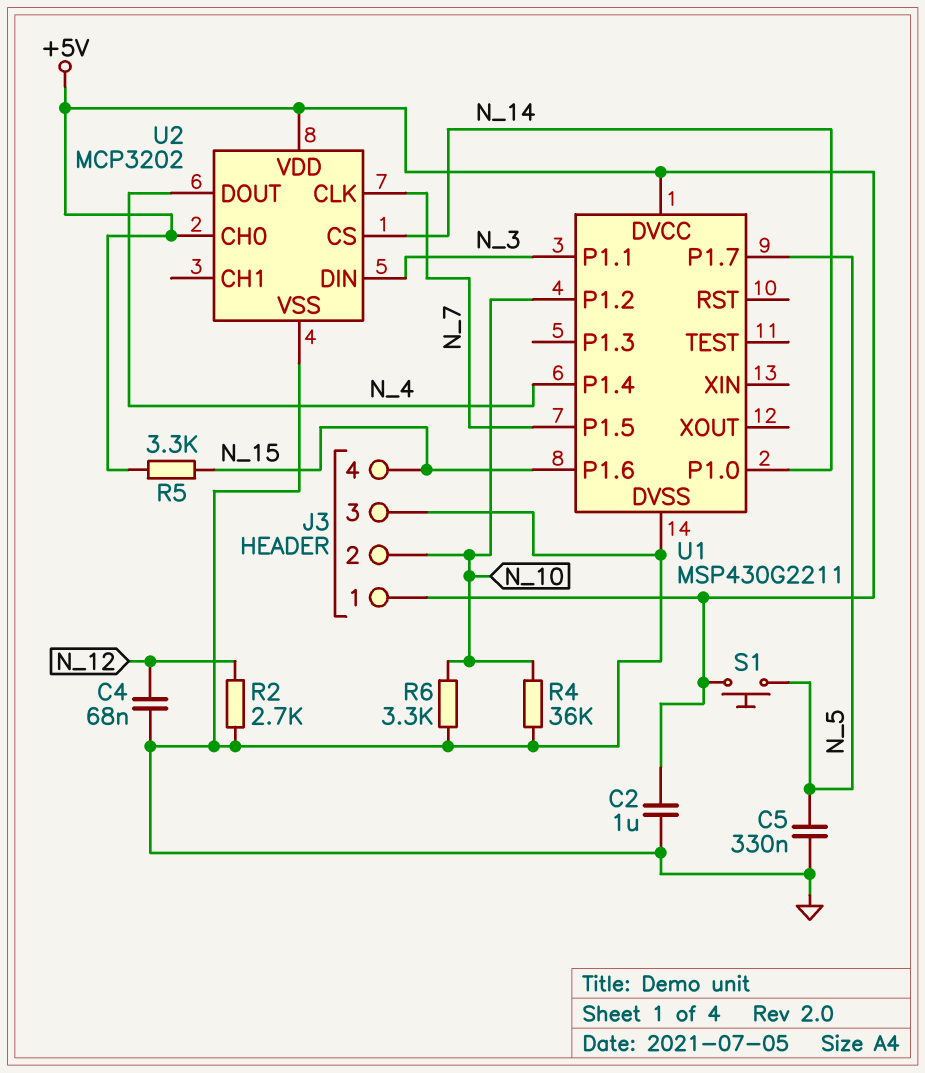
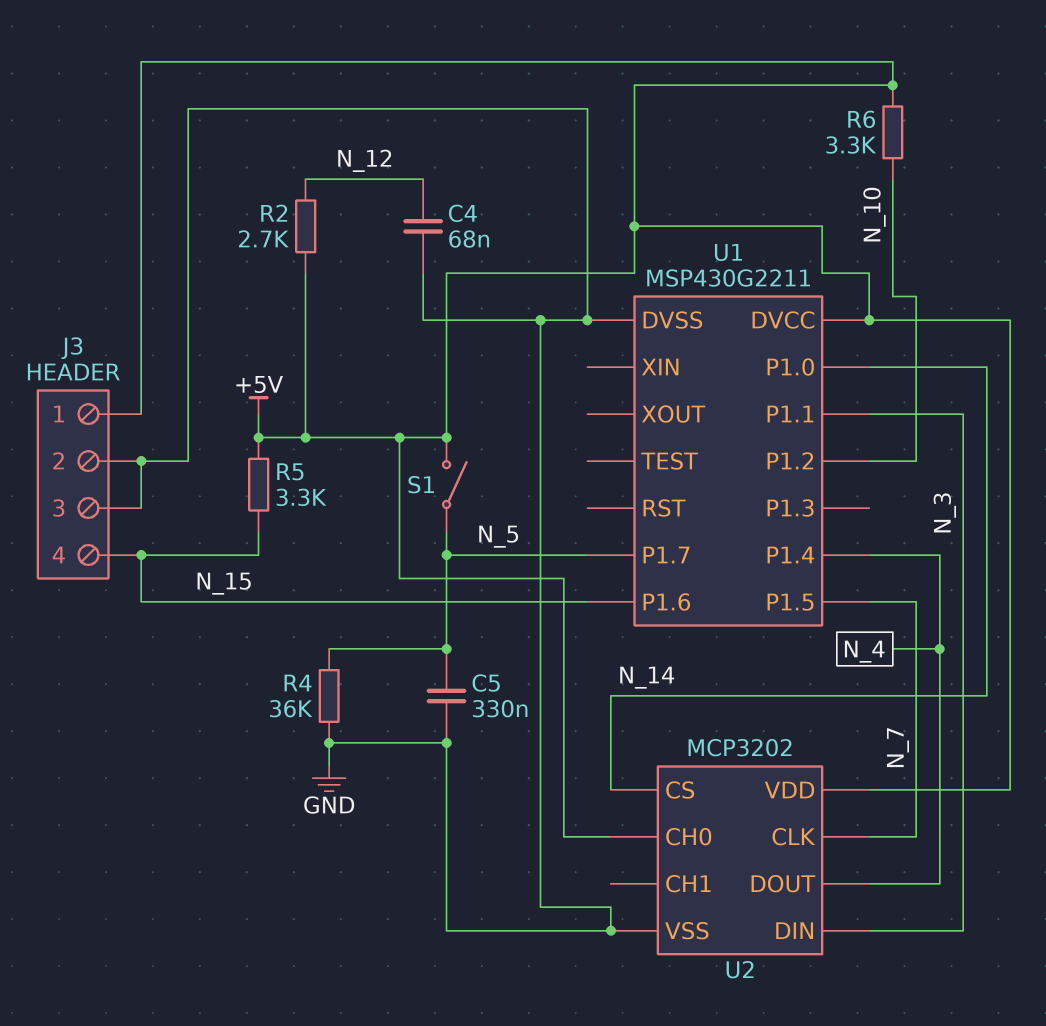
C2: 1uF (+5V, GND) -> none
J3 pin 2: N_10 -> GND
R2: 2.7k (GND, N_12) -> 2.7k (+5V, N_12)
R4: 36k (GND, N_10) -> 36k (GND, N_5)
R6: 3.3k (GND, N_10) -> 3.3k (+5V, N_10)
S1: button (+5V, N_5) -> switch (+5V, N_5)

